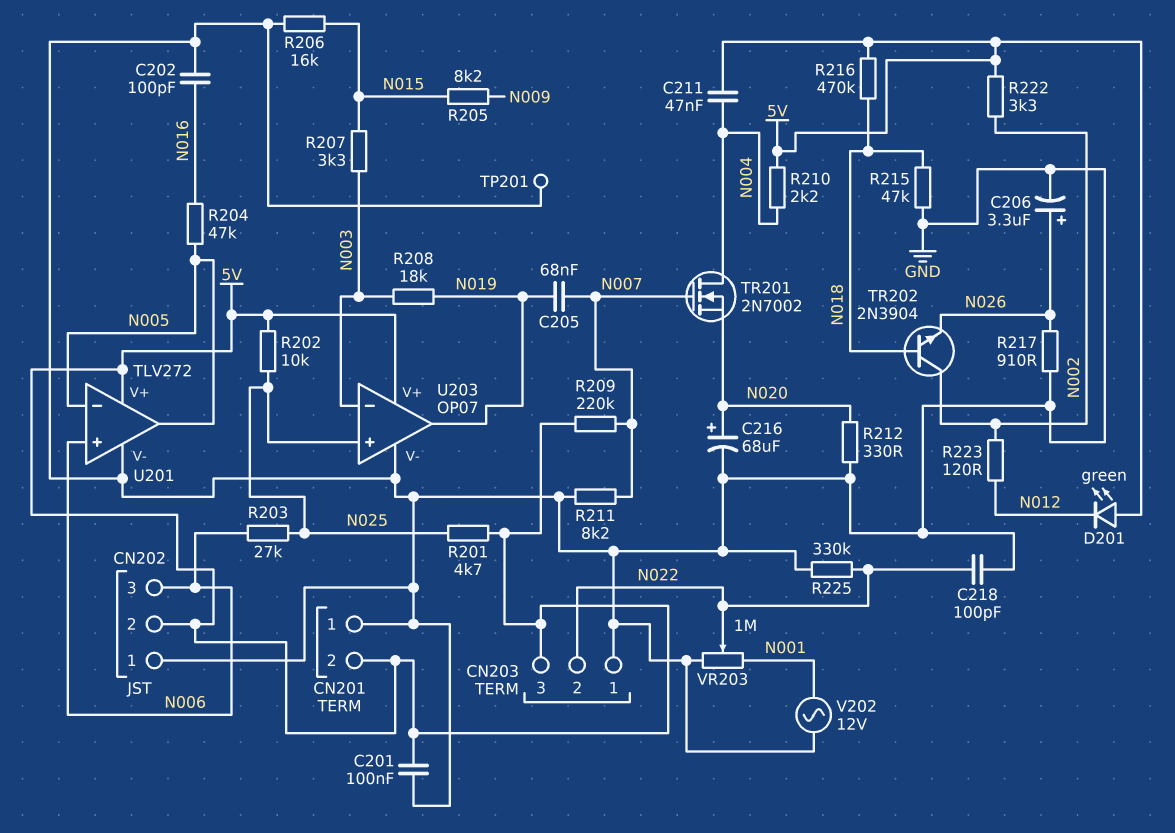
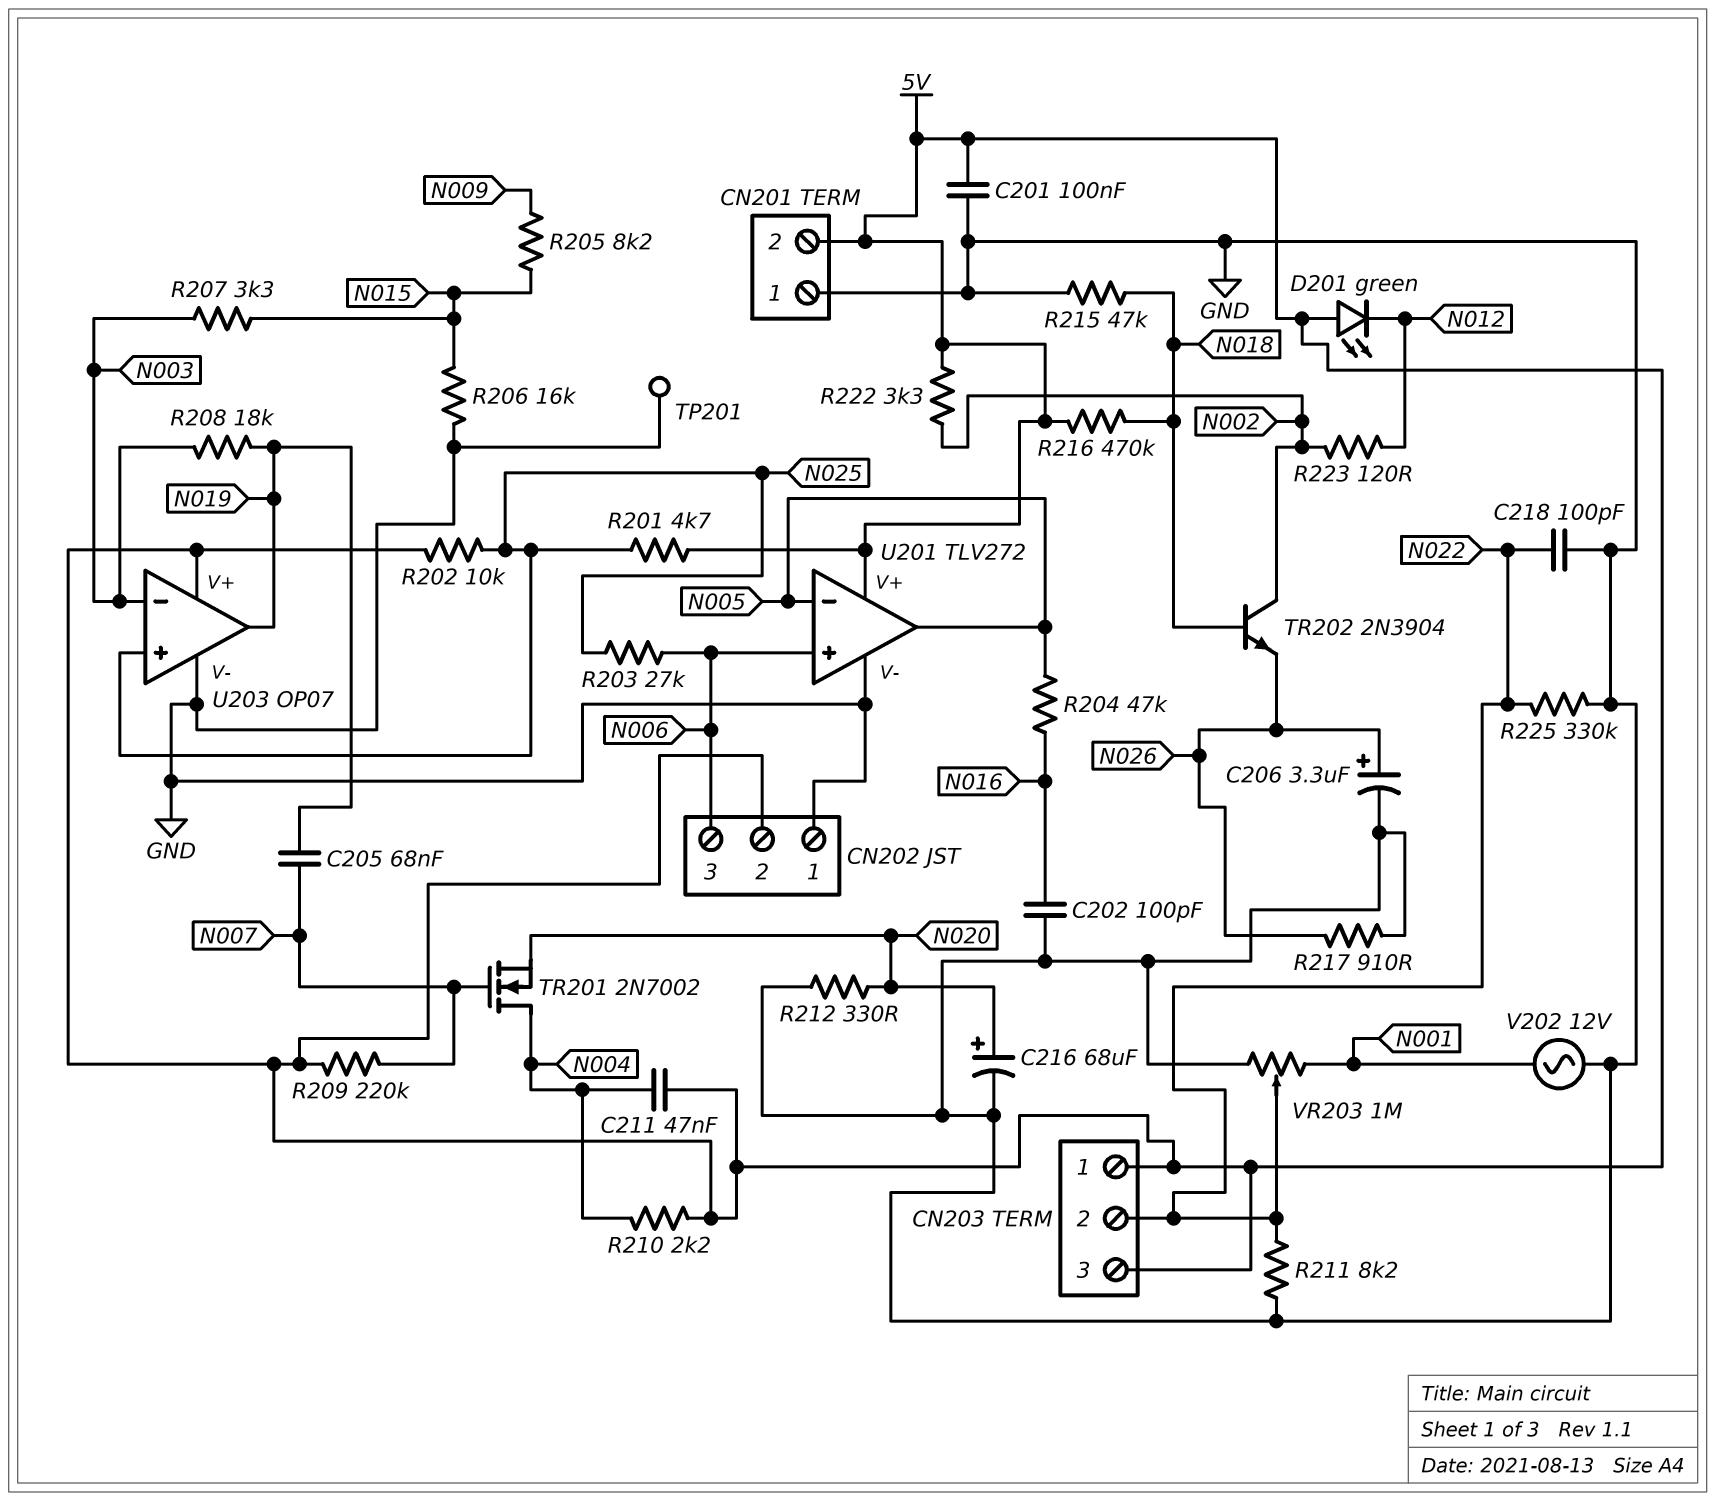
CN203 pin 1: GND -> 5V
R211: 8.2k (GND, N007) -> 8.2k (GND, N022)

